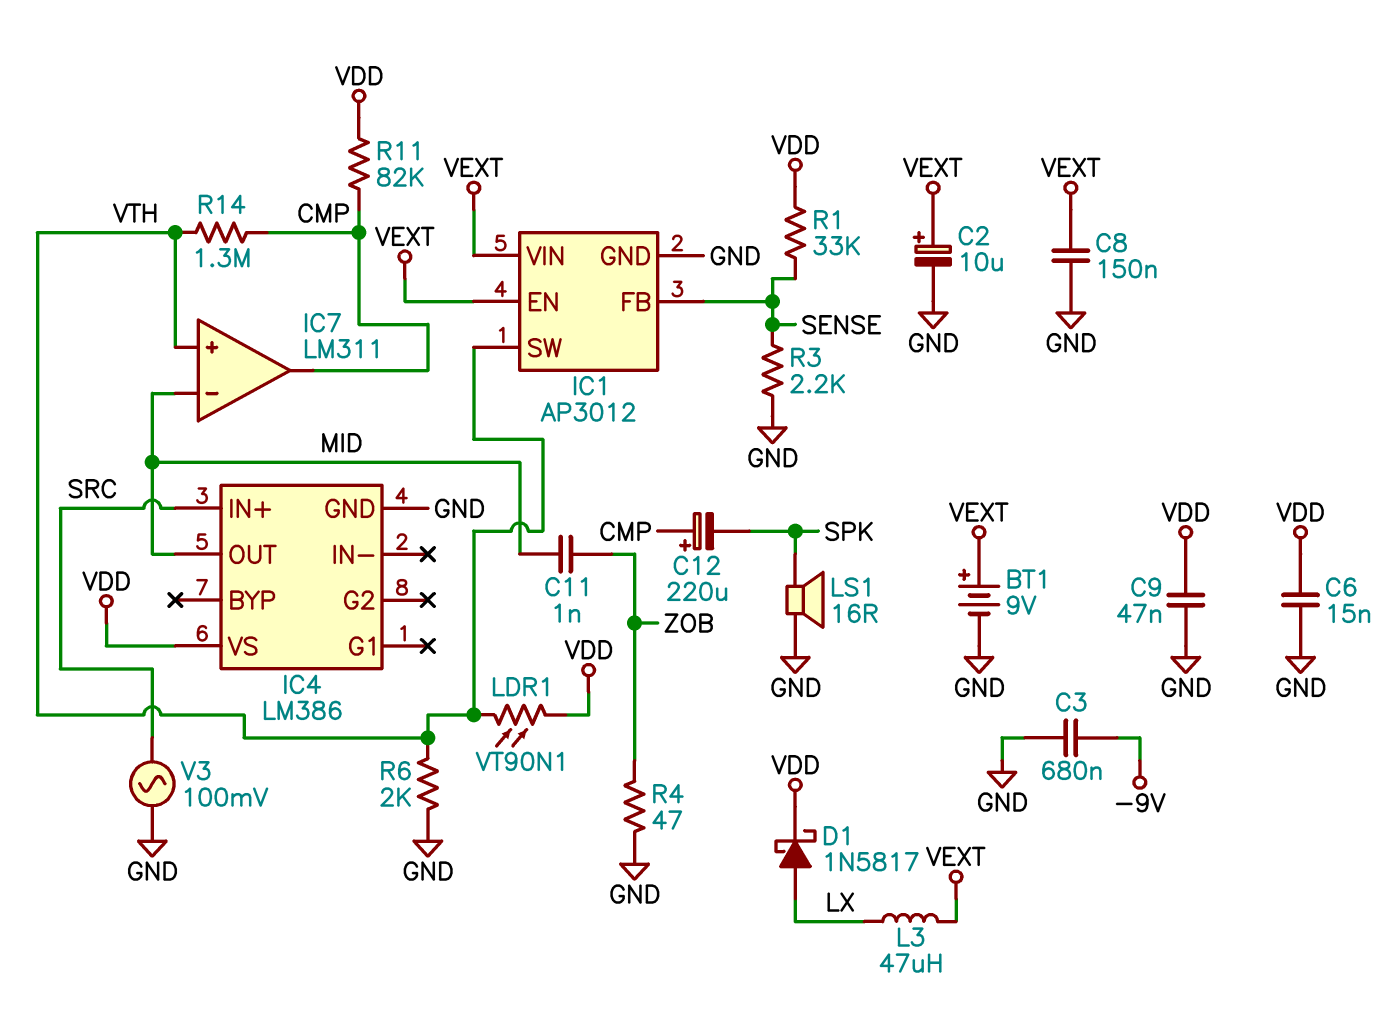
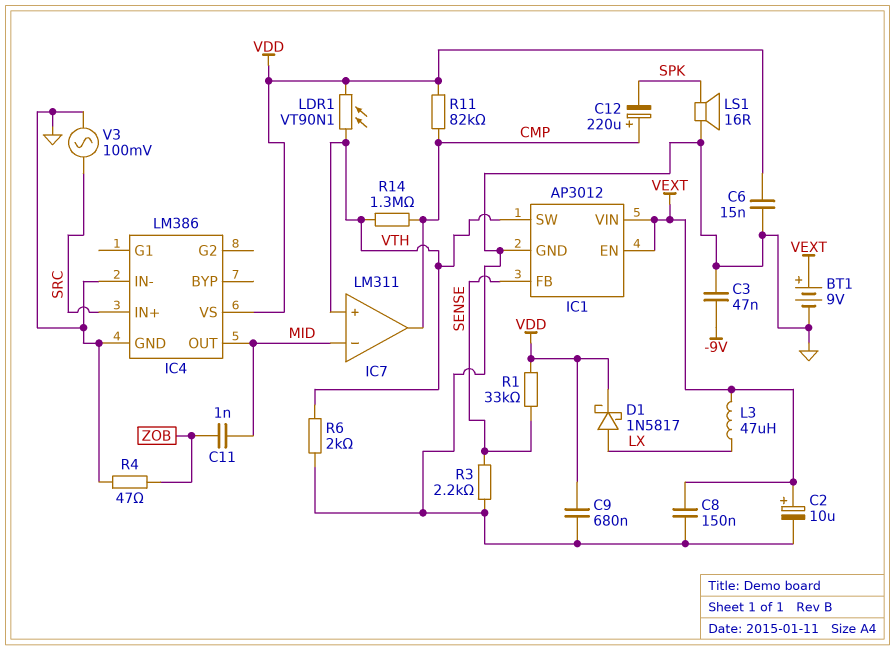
C3: 680nF (-9V, GND) -> 47nF (-9V, GND)
C9: 47nF (GND, VDD) -> 680nF (GND, VDD)
IC4 pin IN-: none -> GND

